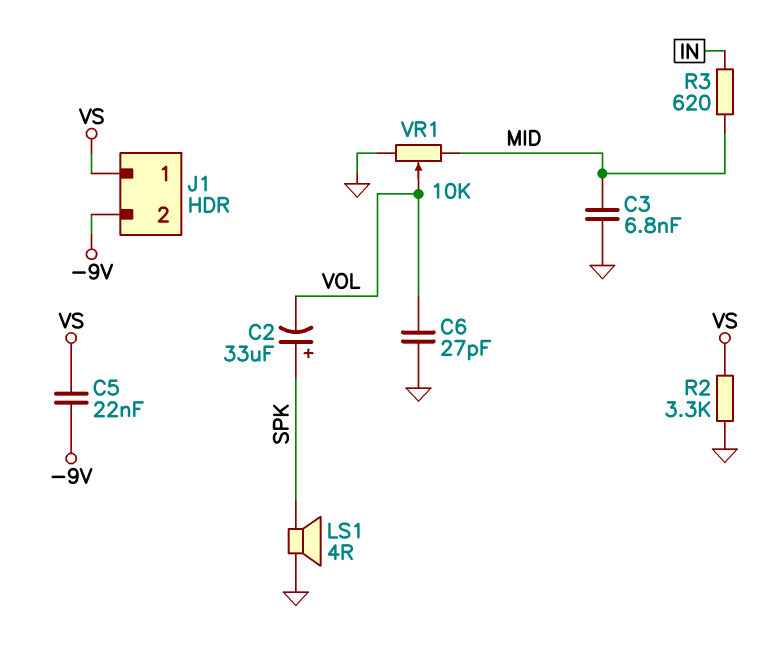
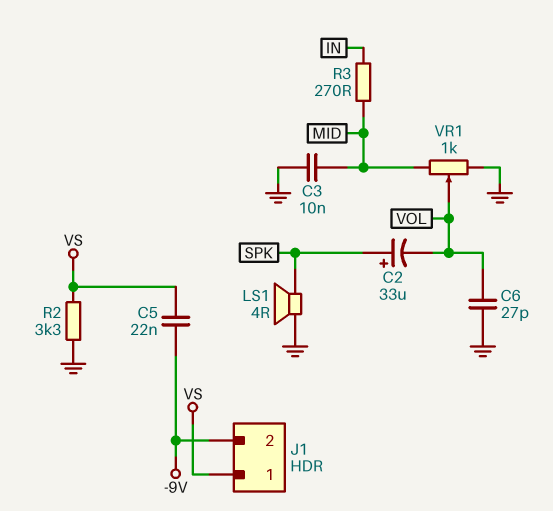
C3: 6.8nF (GND, MID) -> 10nF (GND, MID)
R3: 620 (IN, MID) -> 270 (IN, MID)
VR1: 10k (GND, MID, wiper VOL) -> 1k (GND, MID, wiper VOL)

